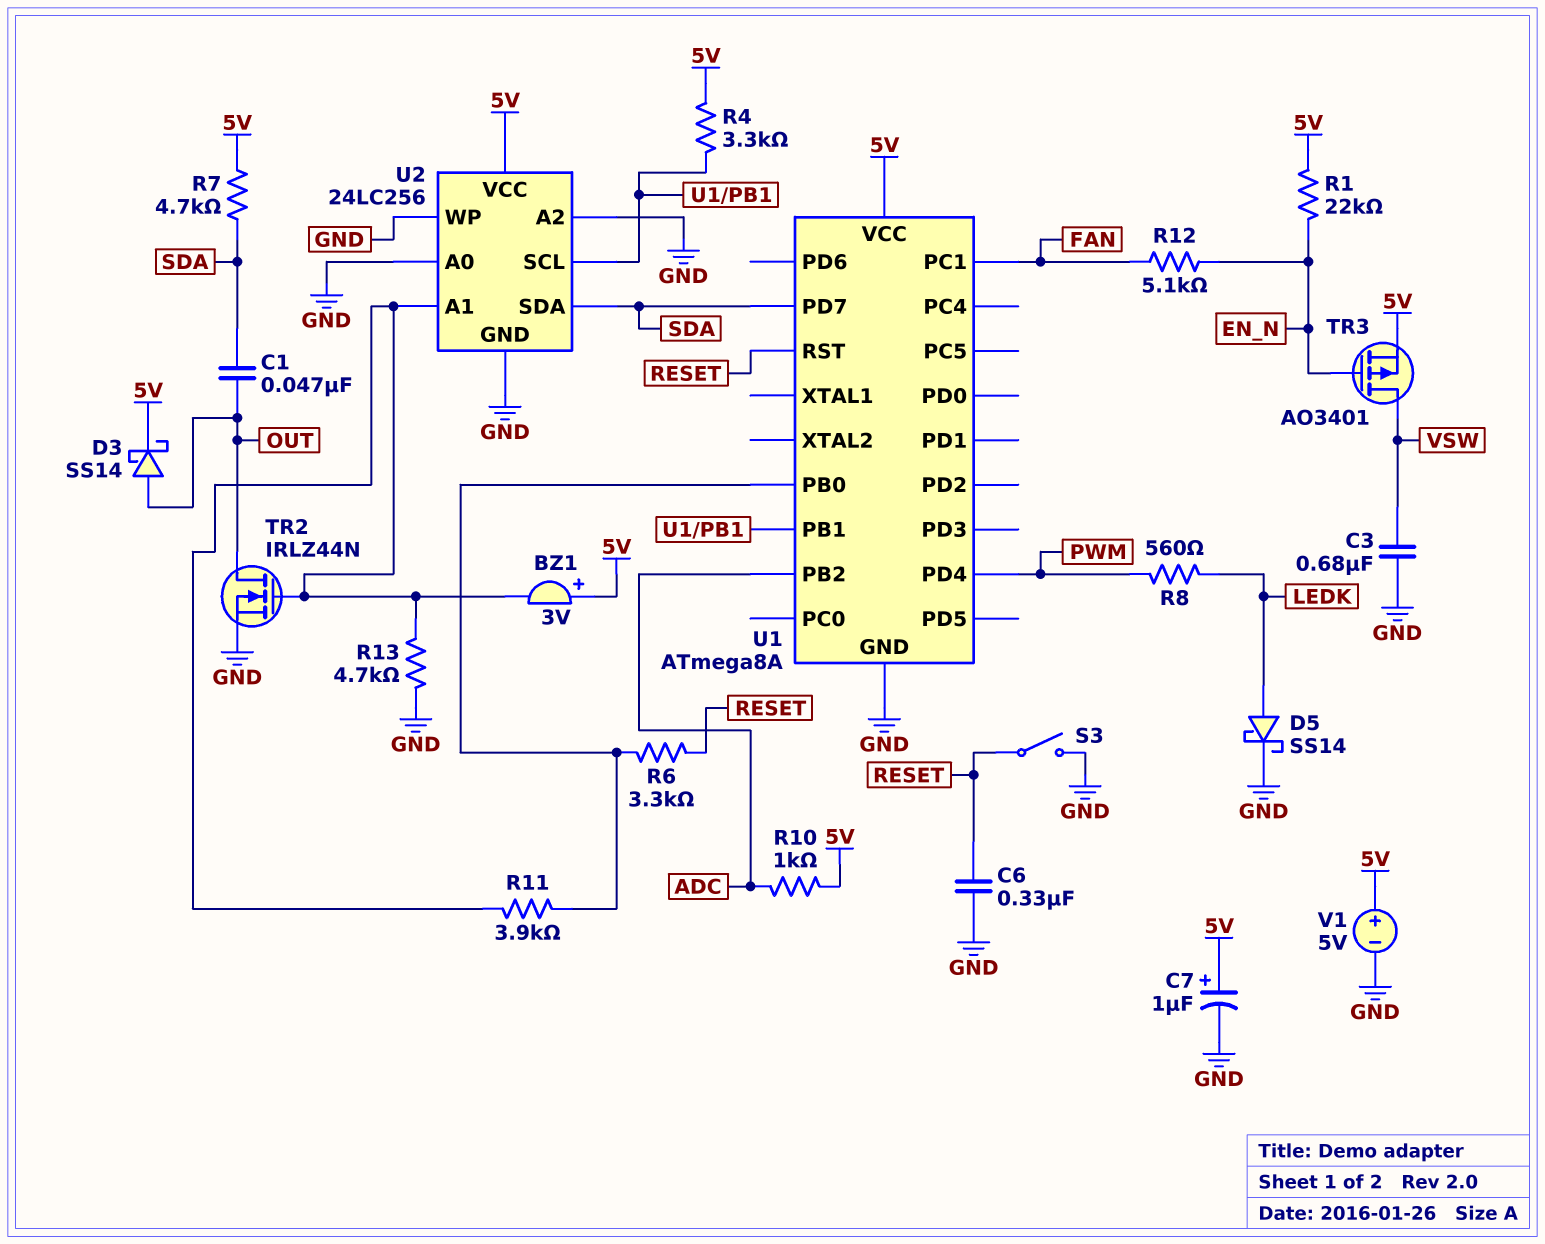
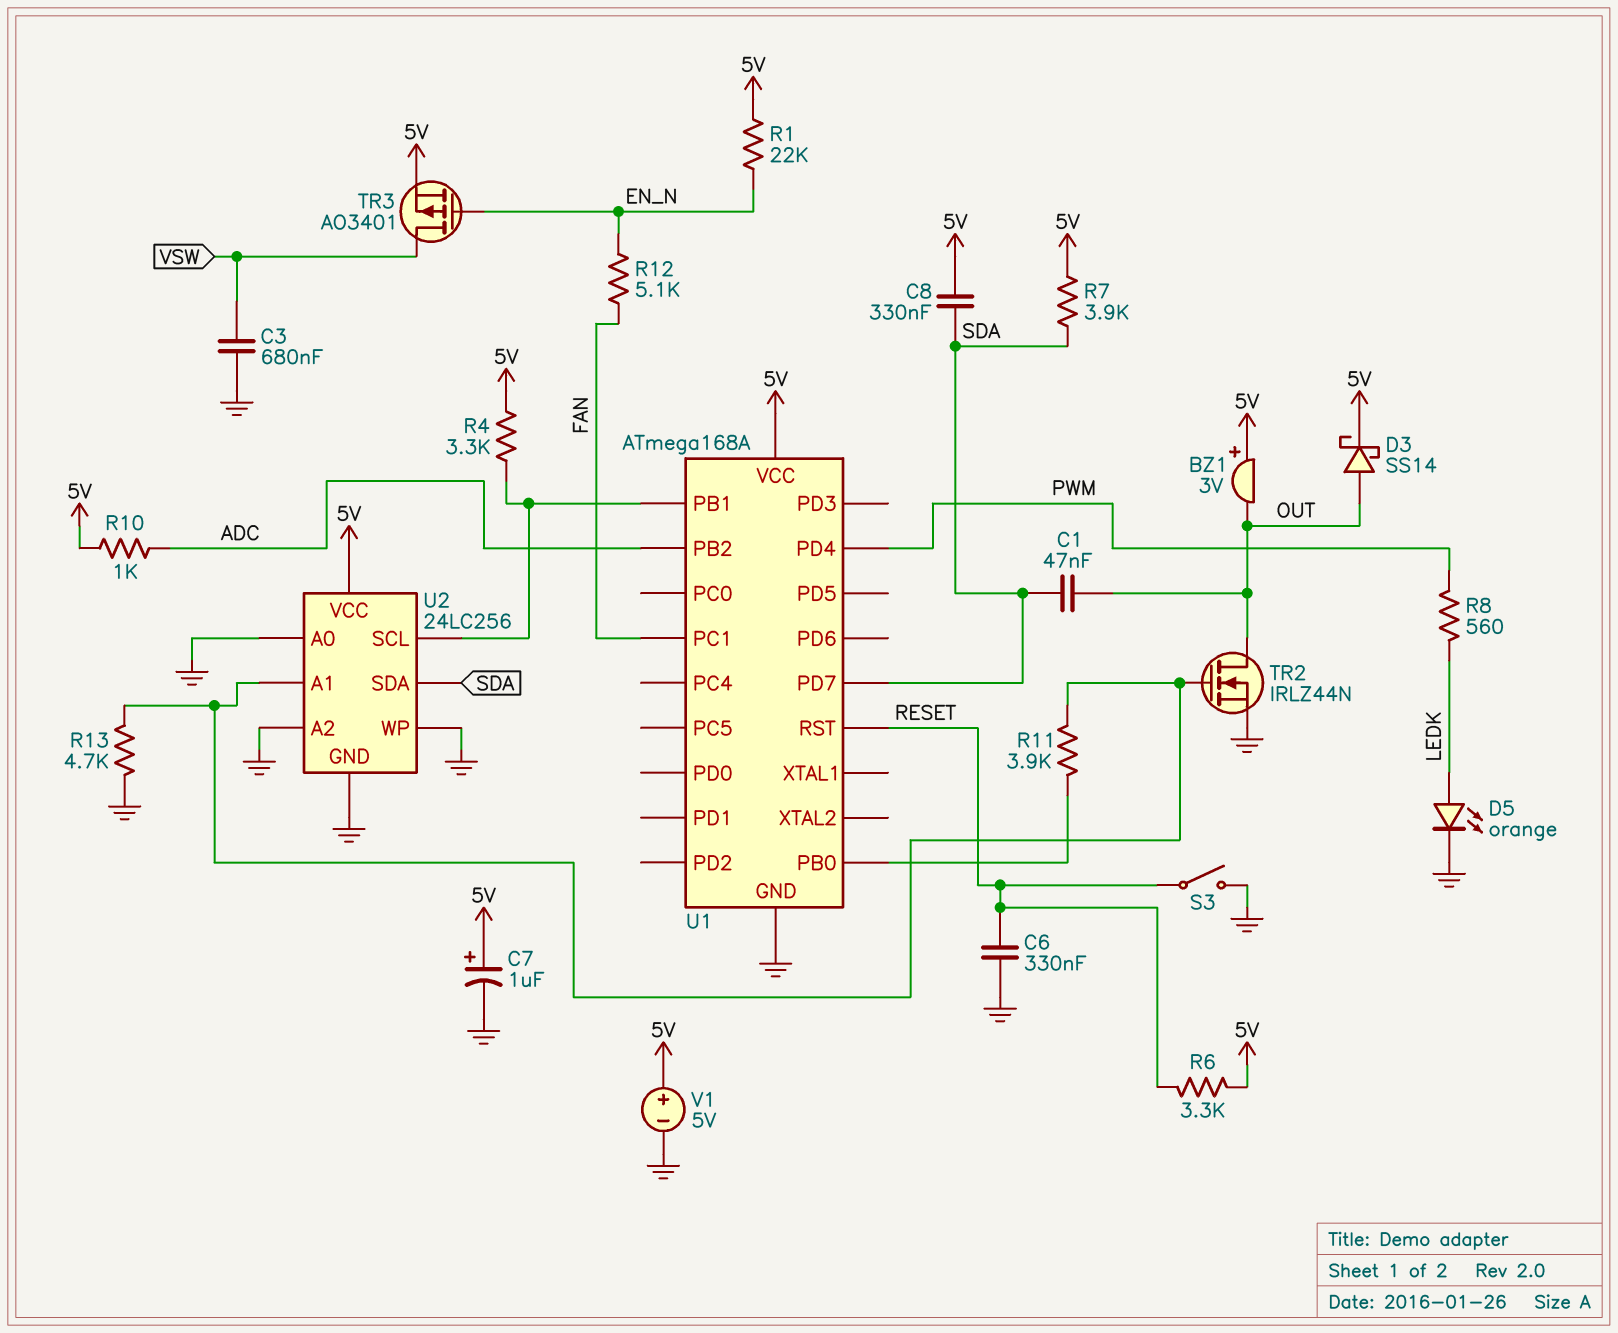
BZ1: buzzer 3V (plus 5V, minus U2/A1) -> buzzer 3V (plus 5V, minus OUT)
C8: none -> 330nF (5V, SDA)
D5: schottky SS14 (A LEDK, K GND) -> LED orange (A LEDK, K GND)
R6: 3.3k (RESET, U1/PB0) -> 3.3k (5V, RESET)
R7: 4.7k (5V, SDA) -> 3.9k (5V, SDA)
U1: ATmega8A -> ATmega168A

